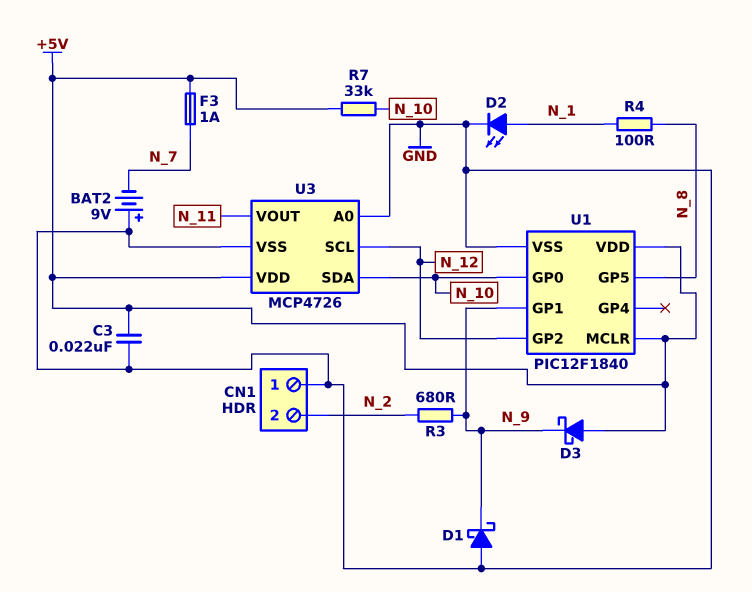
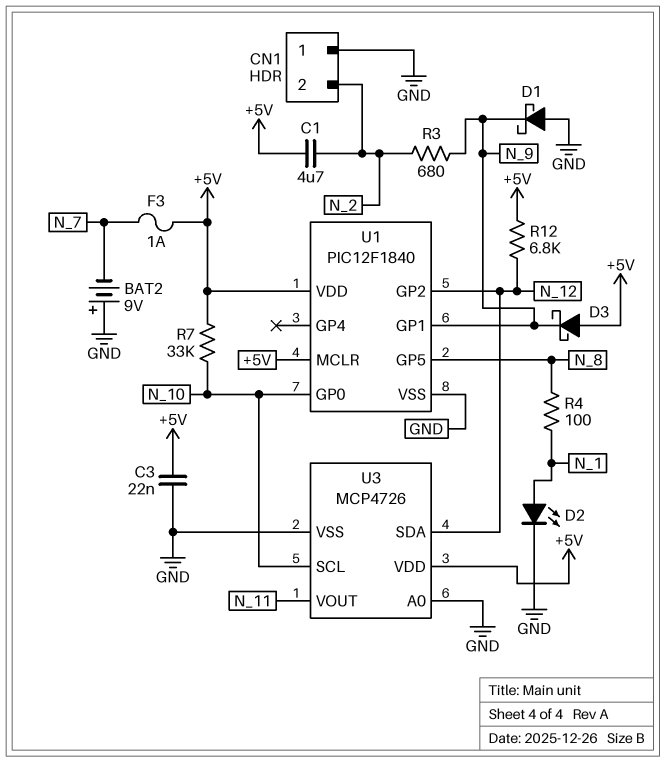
C1: none -> 4.7uF (+5V, N_2)
R12: none -> 6.8k (+5V, N_12)
U3 pin SCL: N_12 -> N_10
U3 pin SDA: N_10 -> N_12

